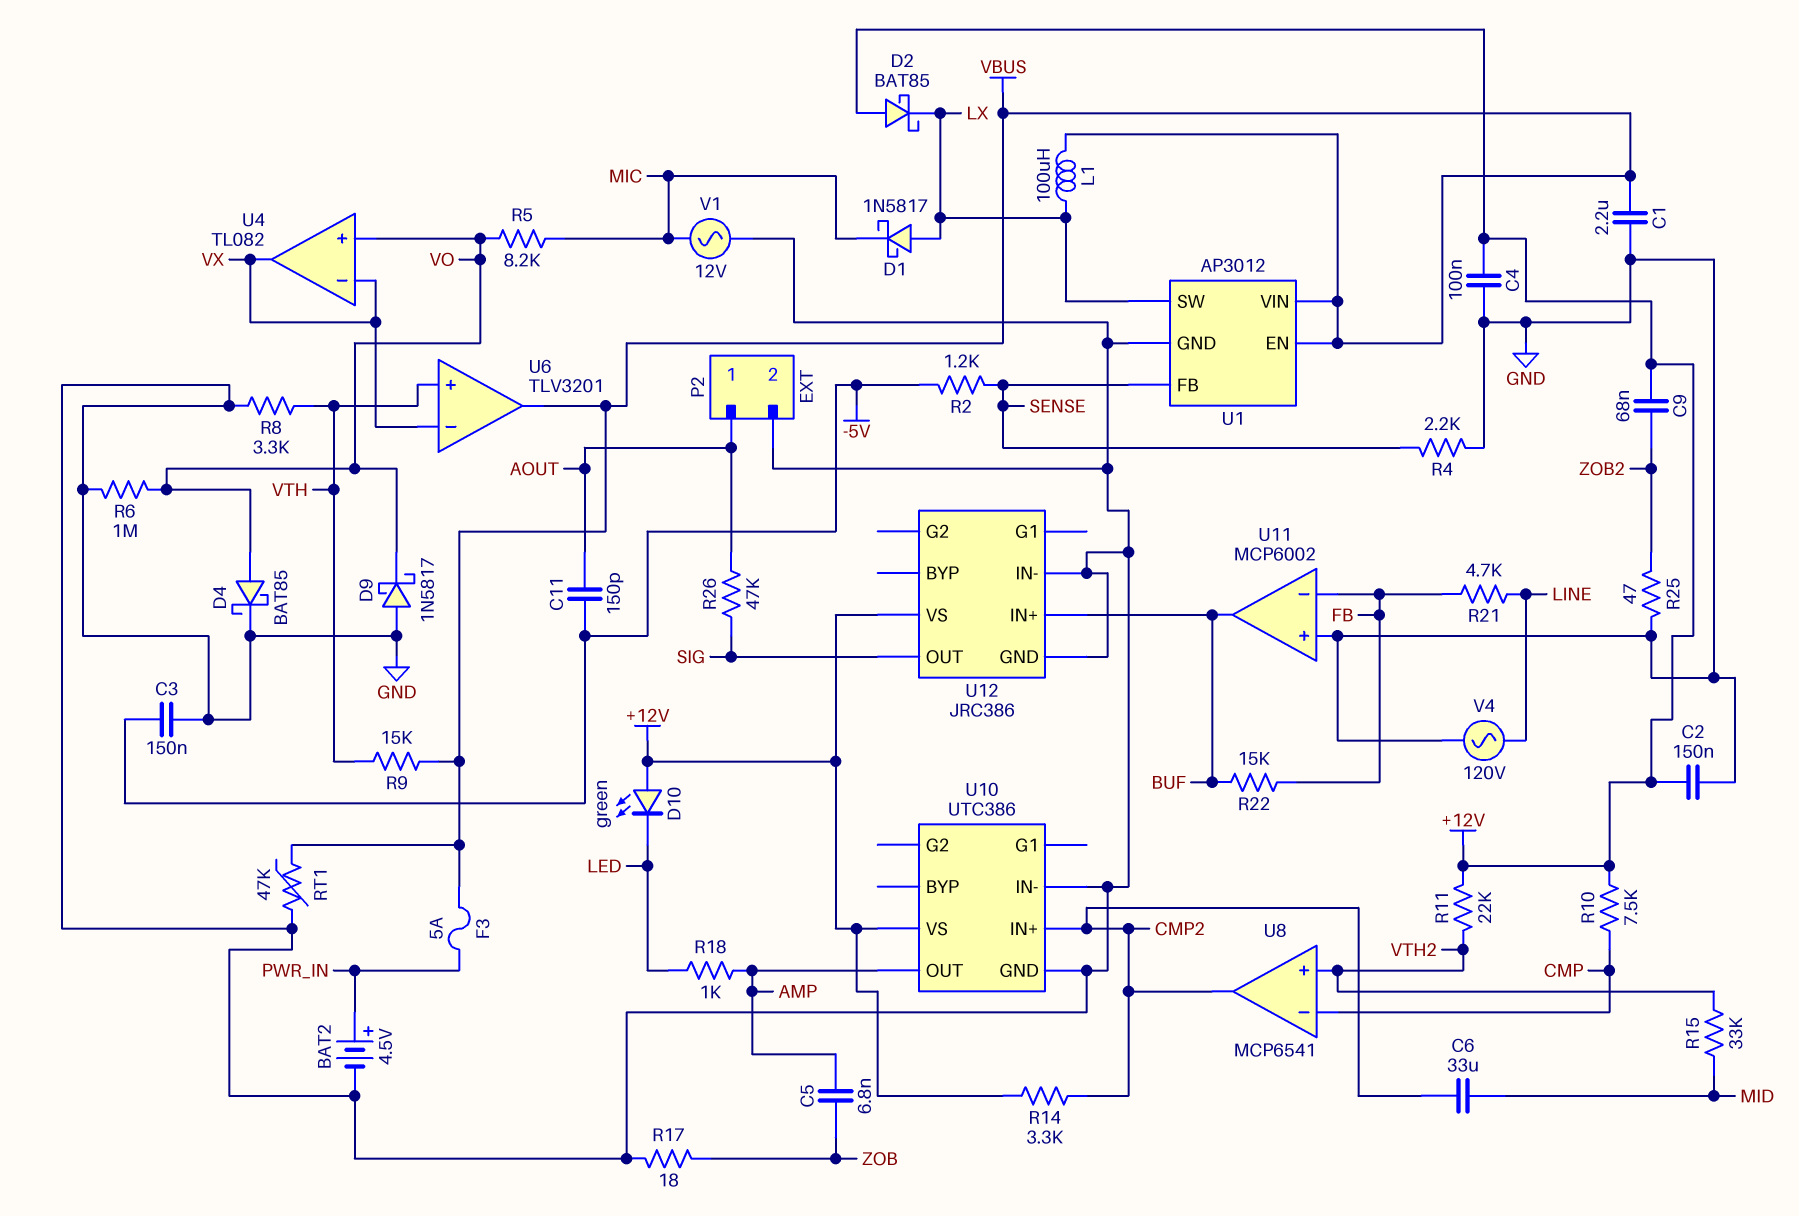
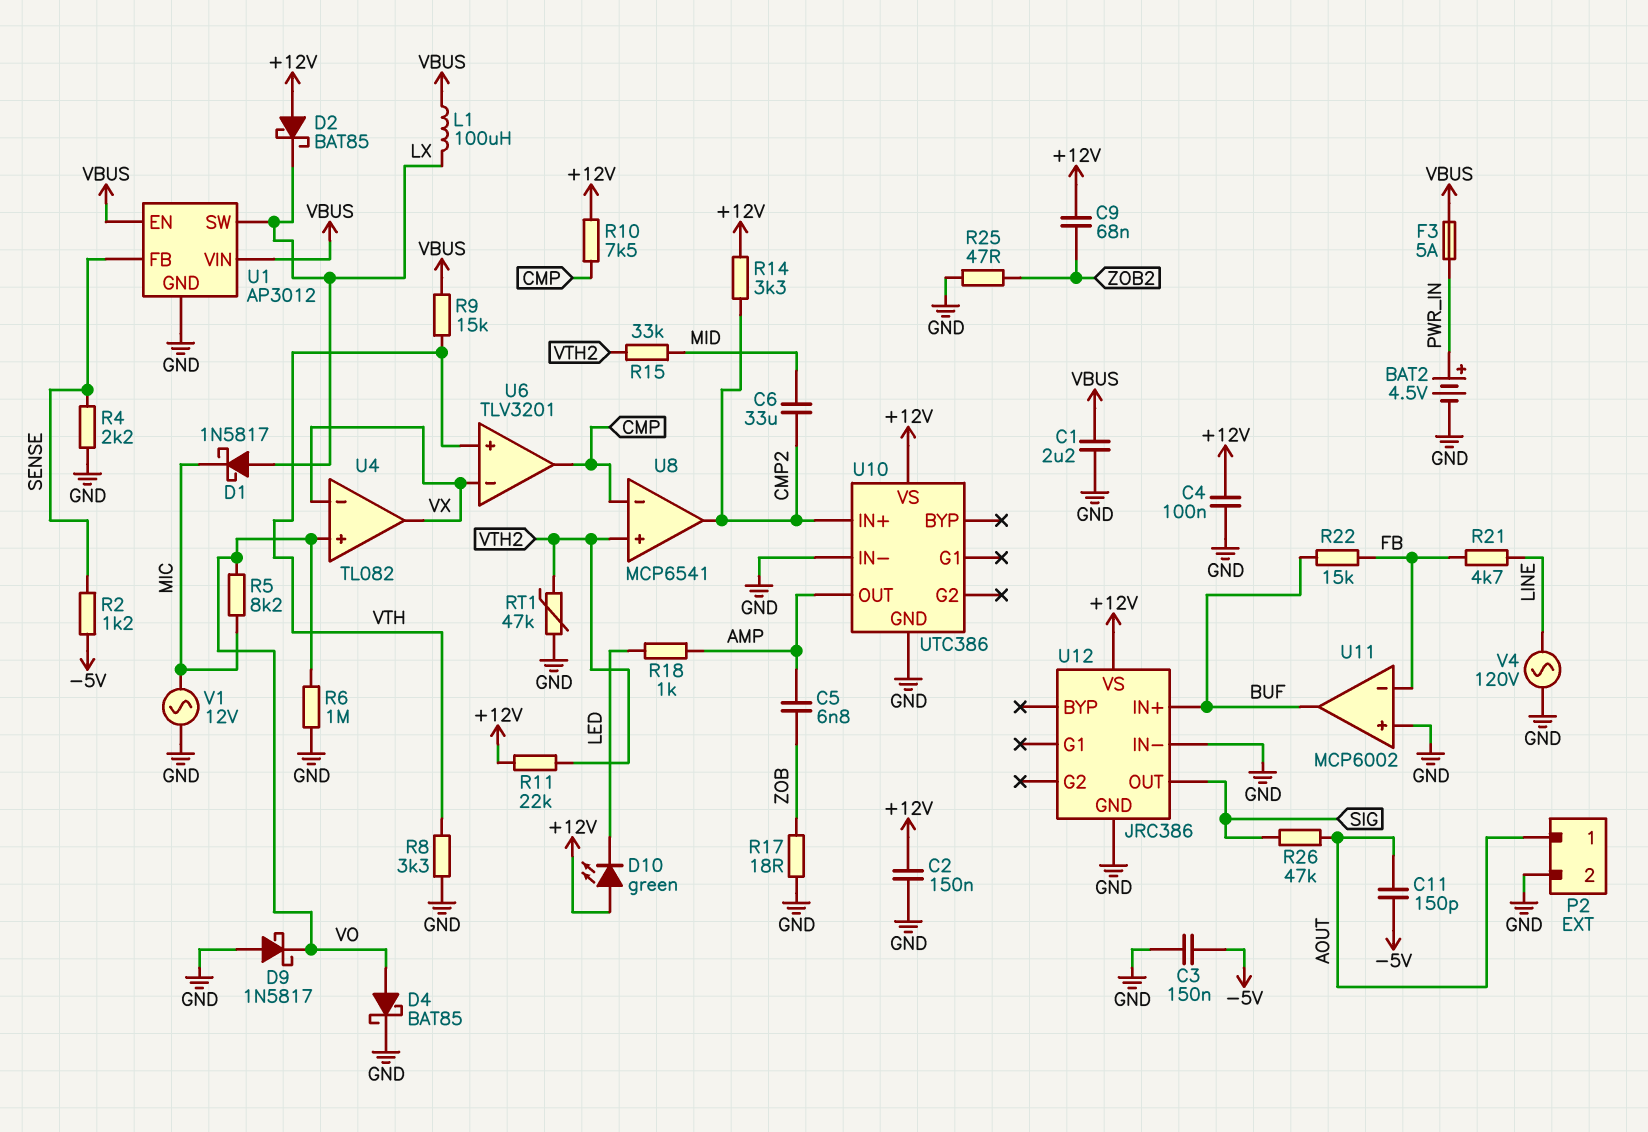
RT1: 47k (GND, VBUS) -> 47k (GND, VTH2)
U6 pin out: VBUS -> CMP

